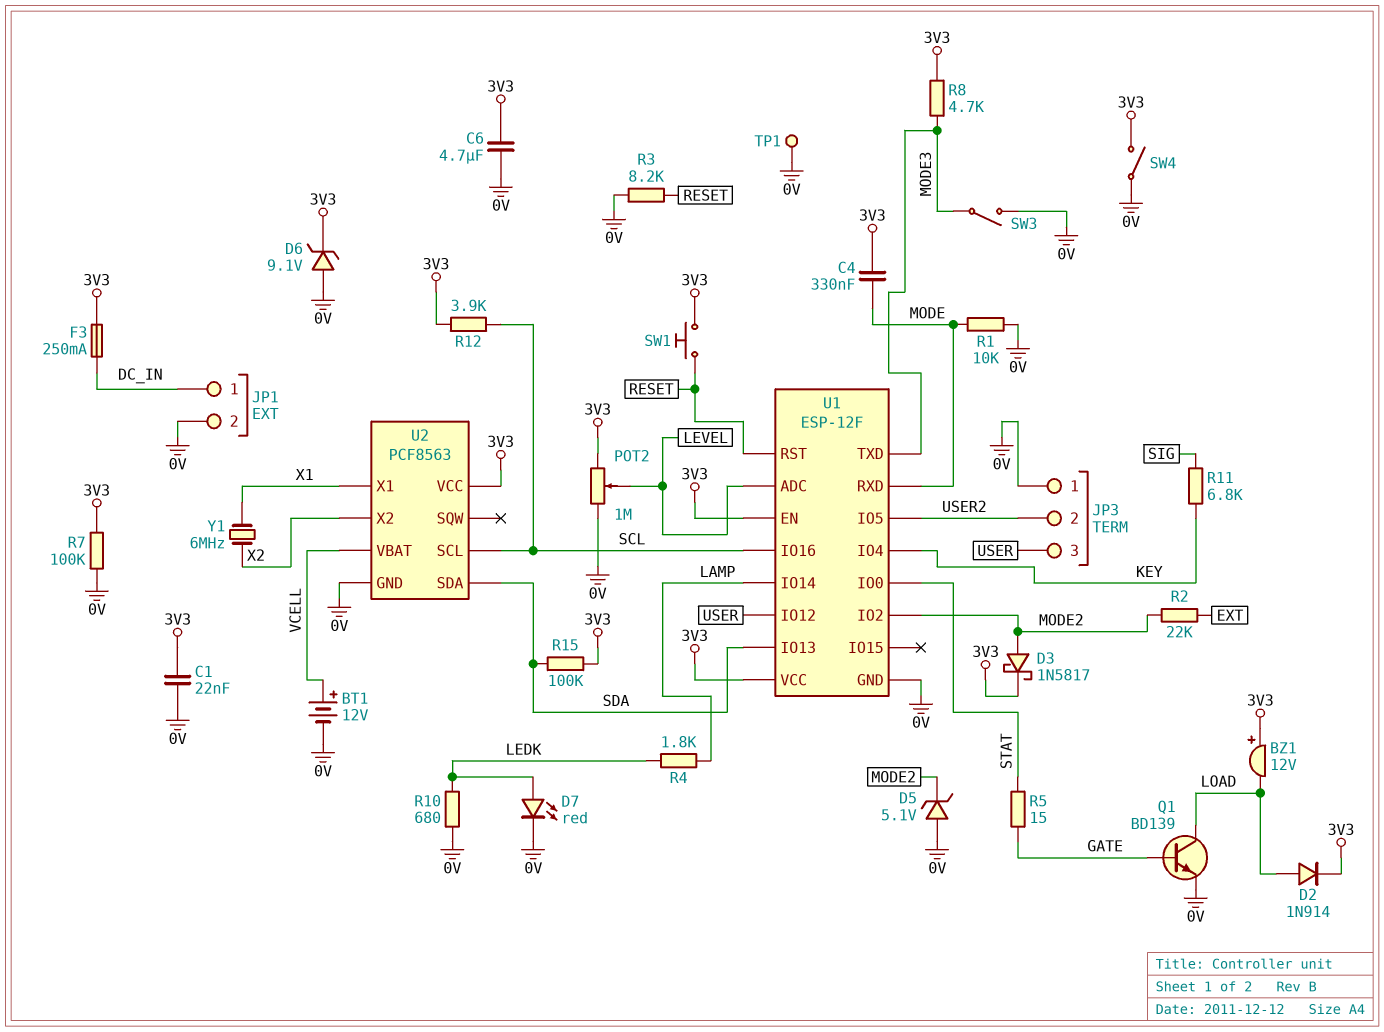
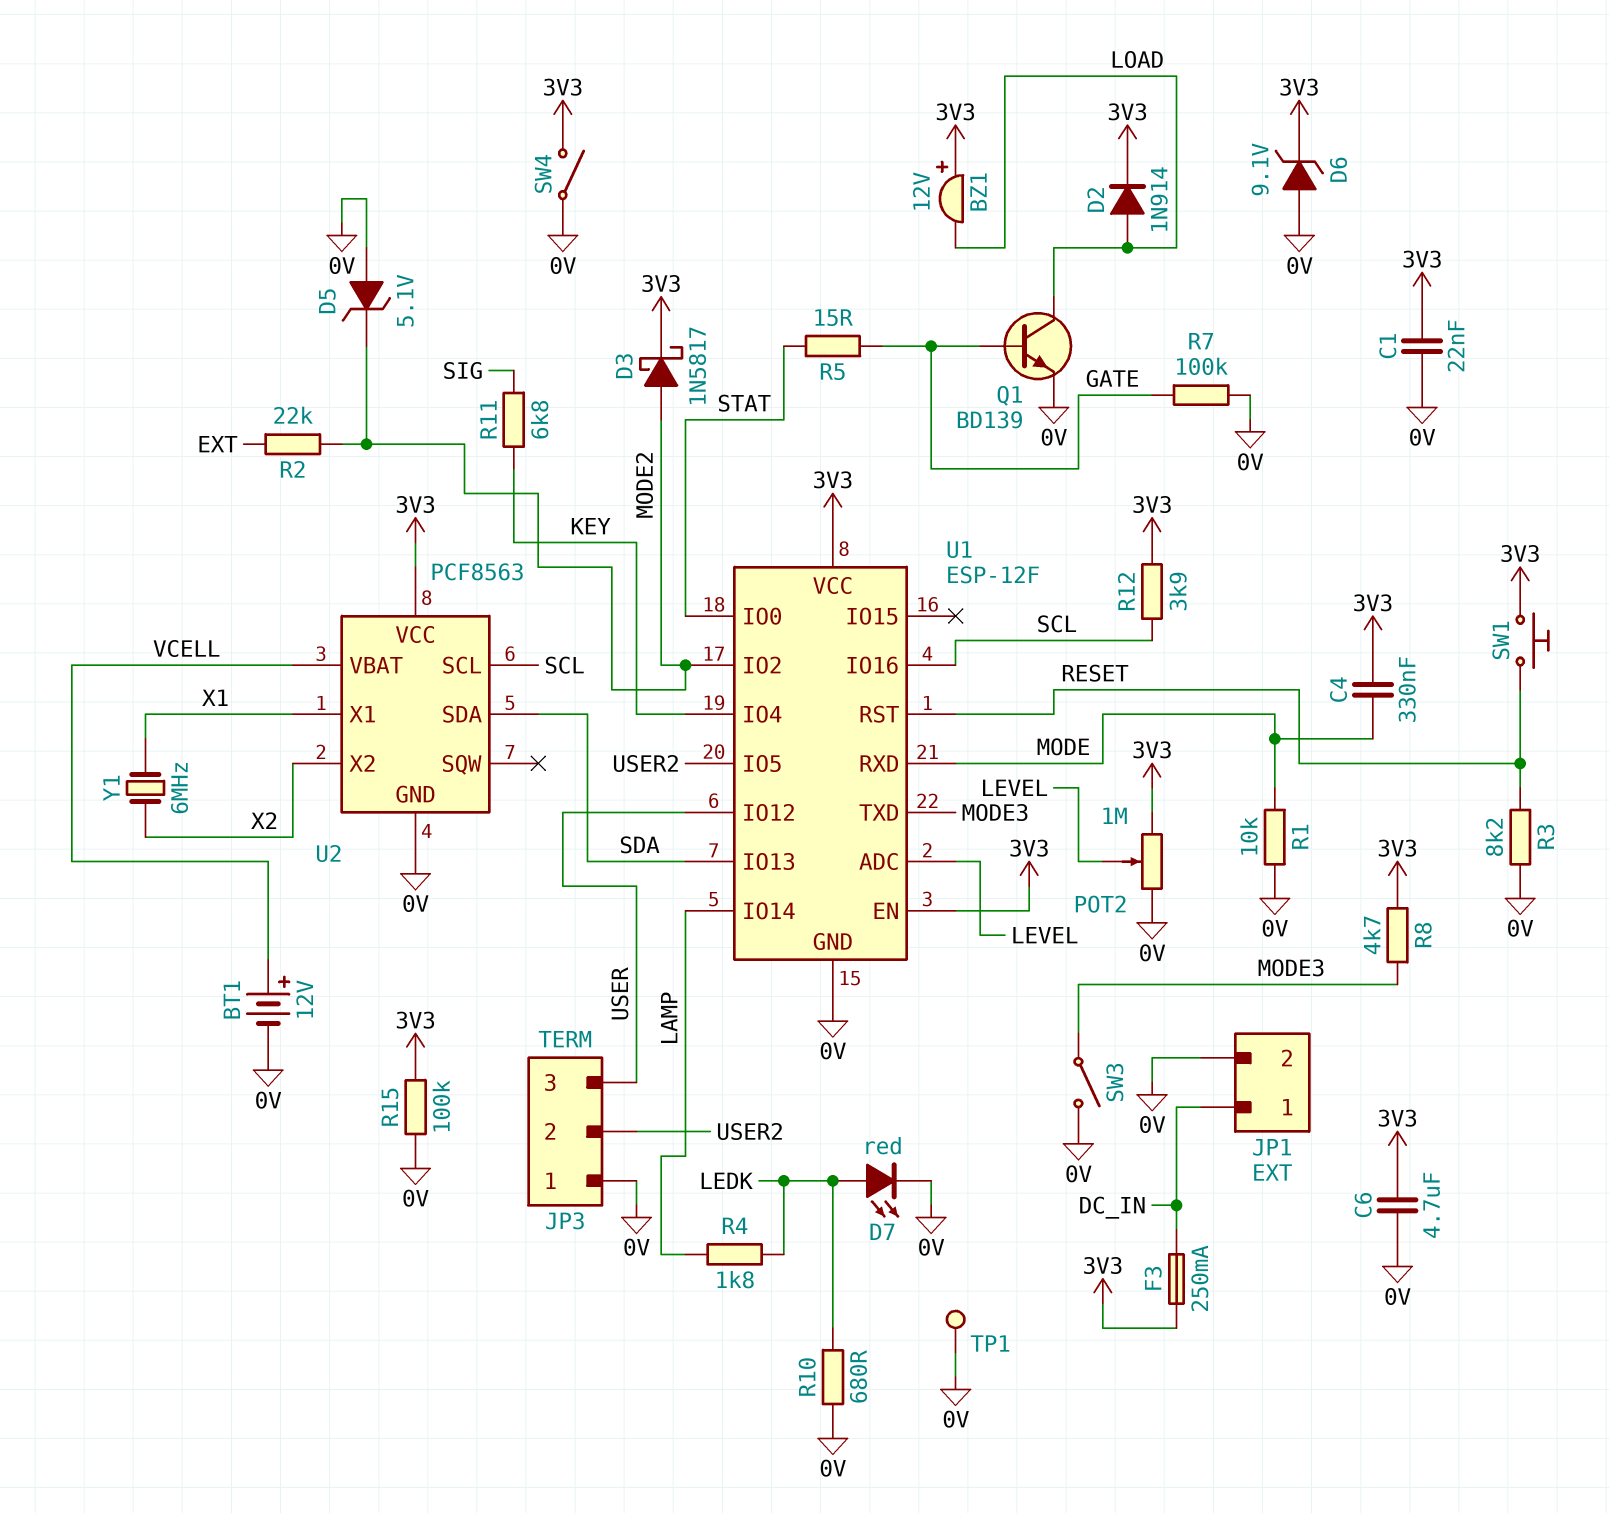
R7: 100k (0V, 3V3) -> 100k (0V, GATE)
R15: 100k (3V3, SDA) -> 100k (0V, 3V3)

